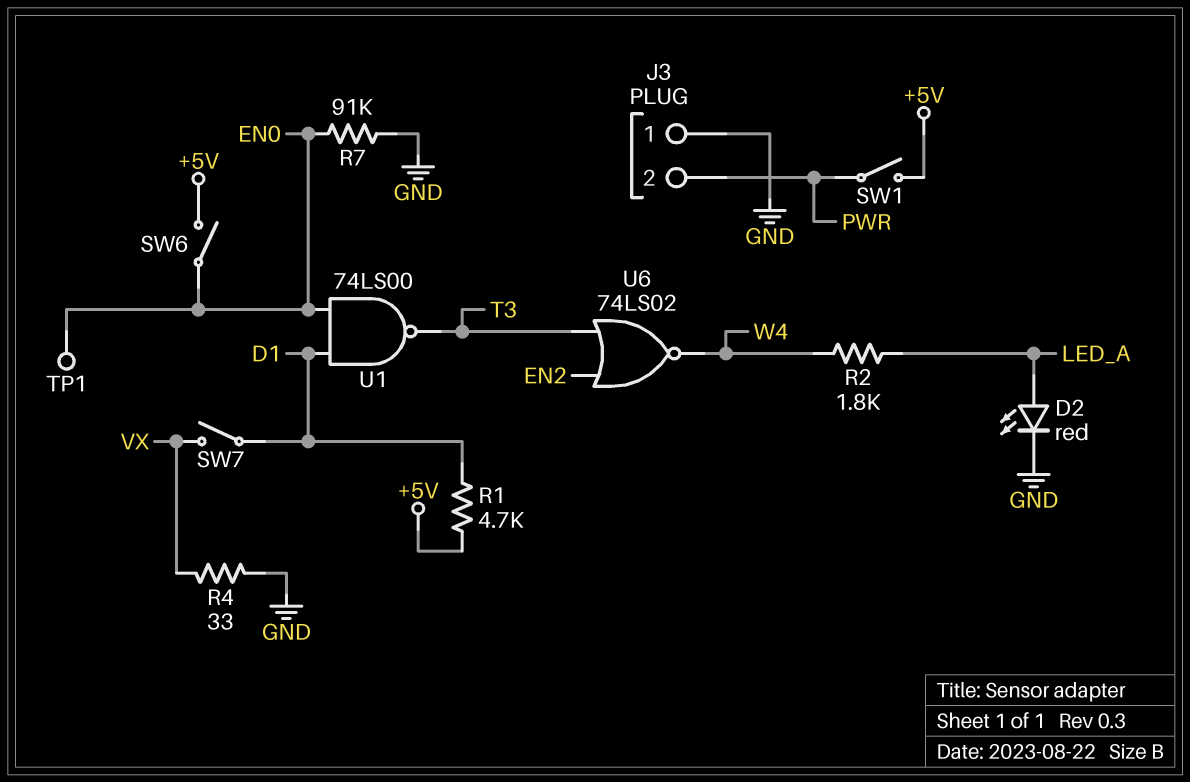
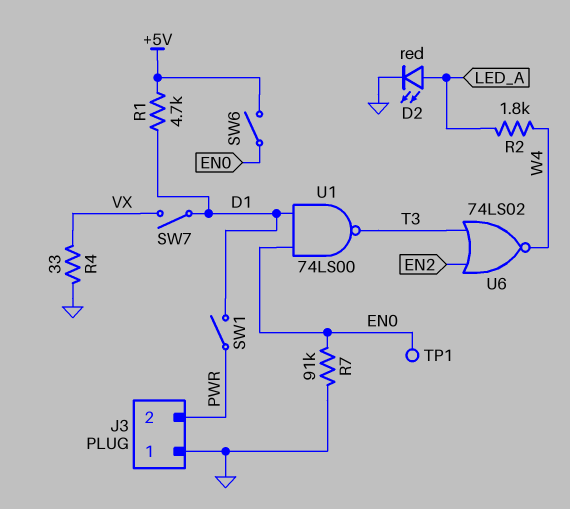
SW1: switch (+5V, PWR) -> switch (D1, PWR)

